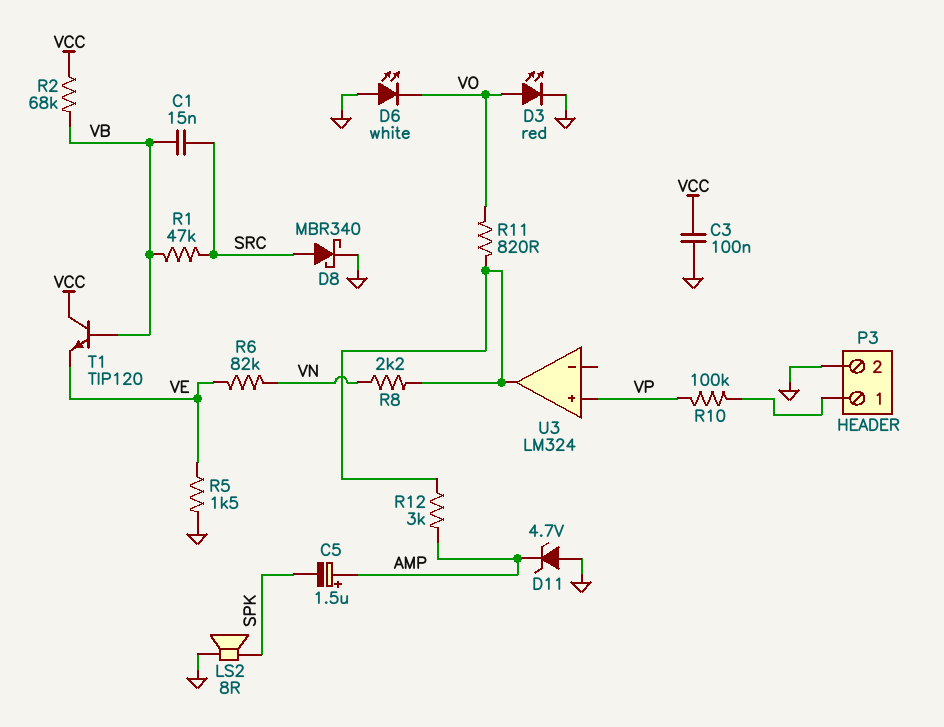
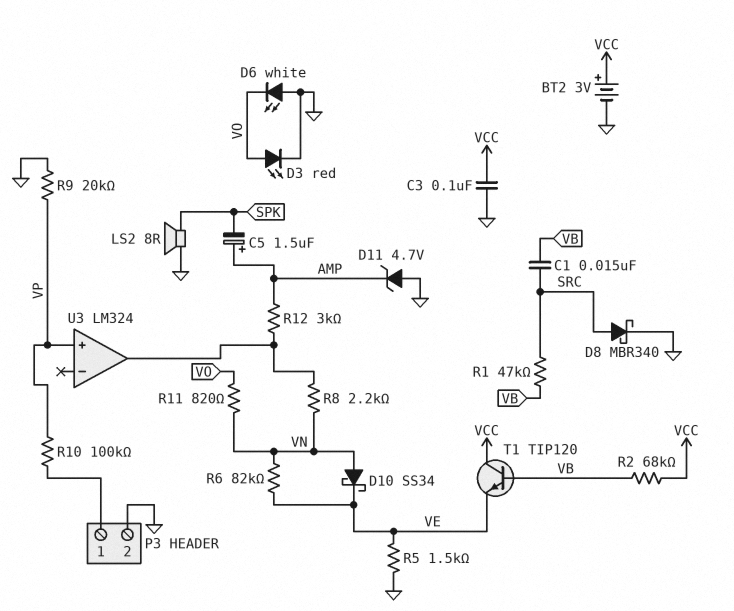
BT2: none -> 3V (plus VCC, minus GND)
D10: none -> schottky SS34 (A VN, K VE)
R9: none -> 20k (GND, VP)
R11: 820 (U3/out, VO) -> 820 (VN, VO)

